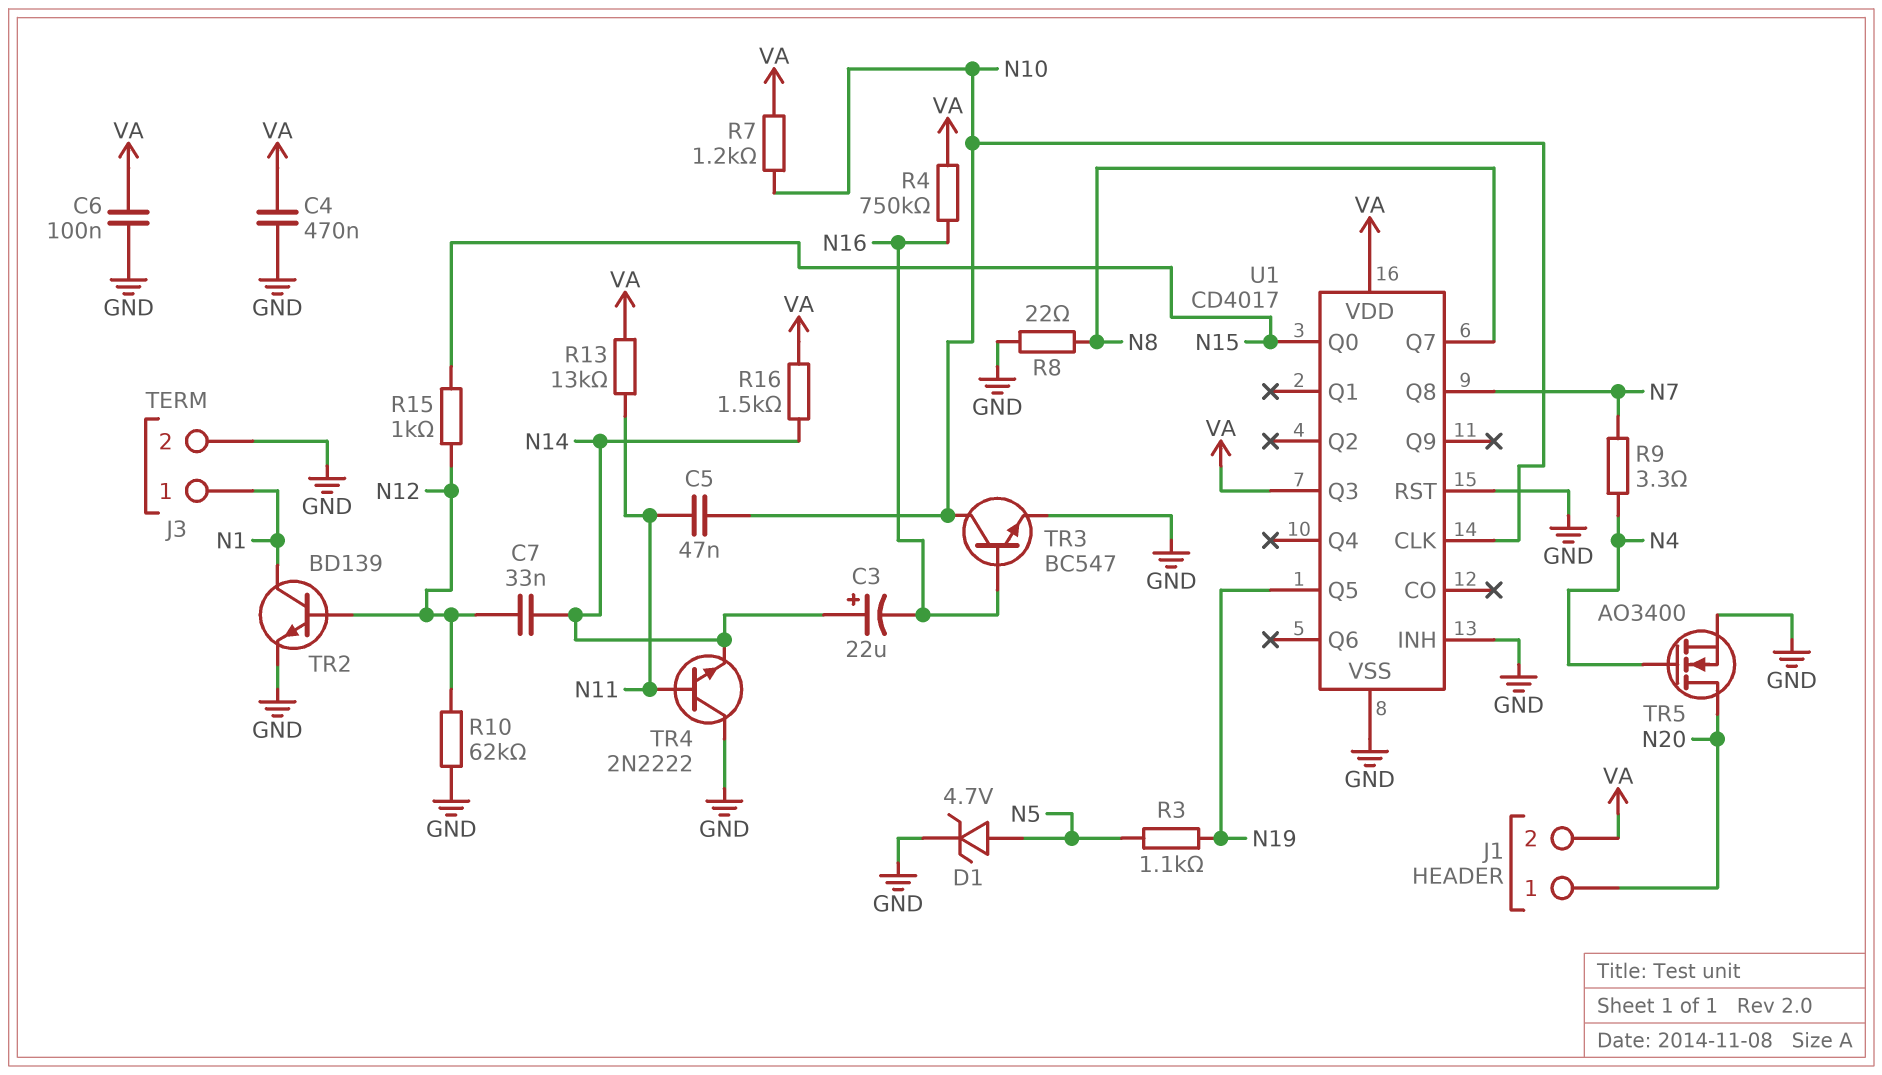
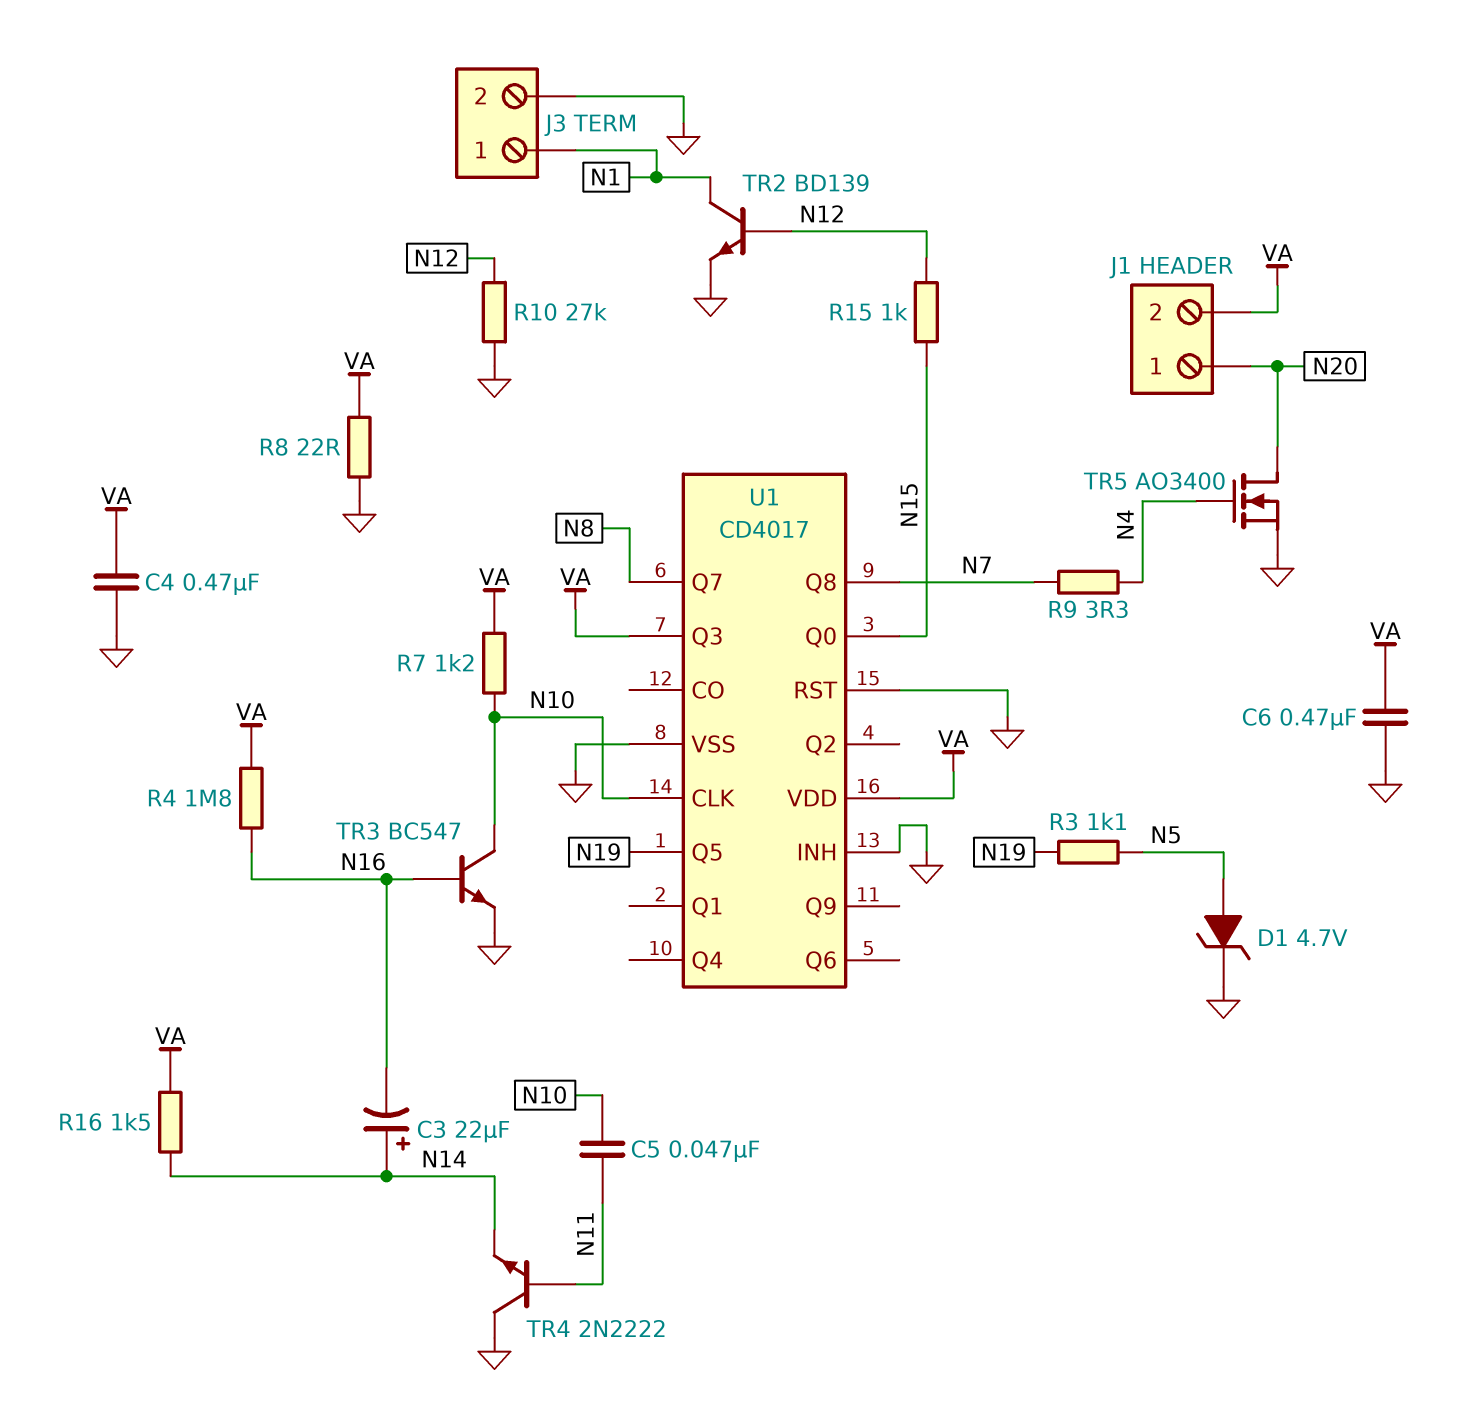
C6: 100nF (GND, VA) -> 470nF (GND, VA)
C7: 33nF (N12, N14) -> none
R4: 750k (N16, VA) -> 1.8M (N16, VA)
R8: 22 (GND, N8) -> 22 (GND, VA)
R10: 62k (GND, N12) -> 27k (GND, N12)
R13: 13k (N11, VA) -> none

